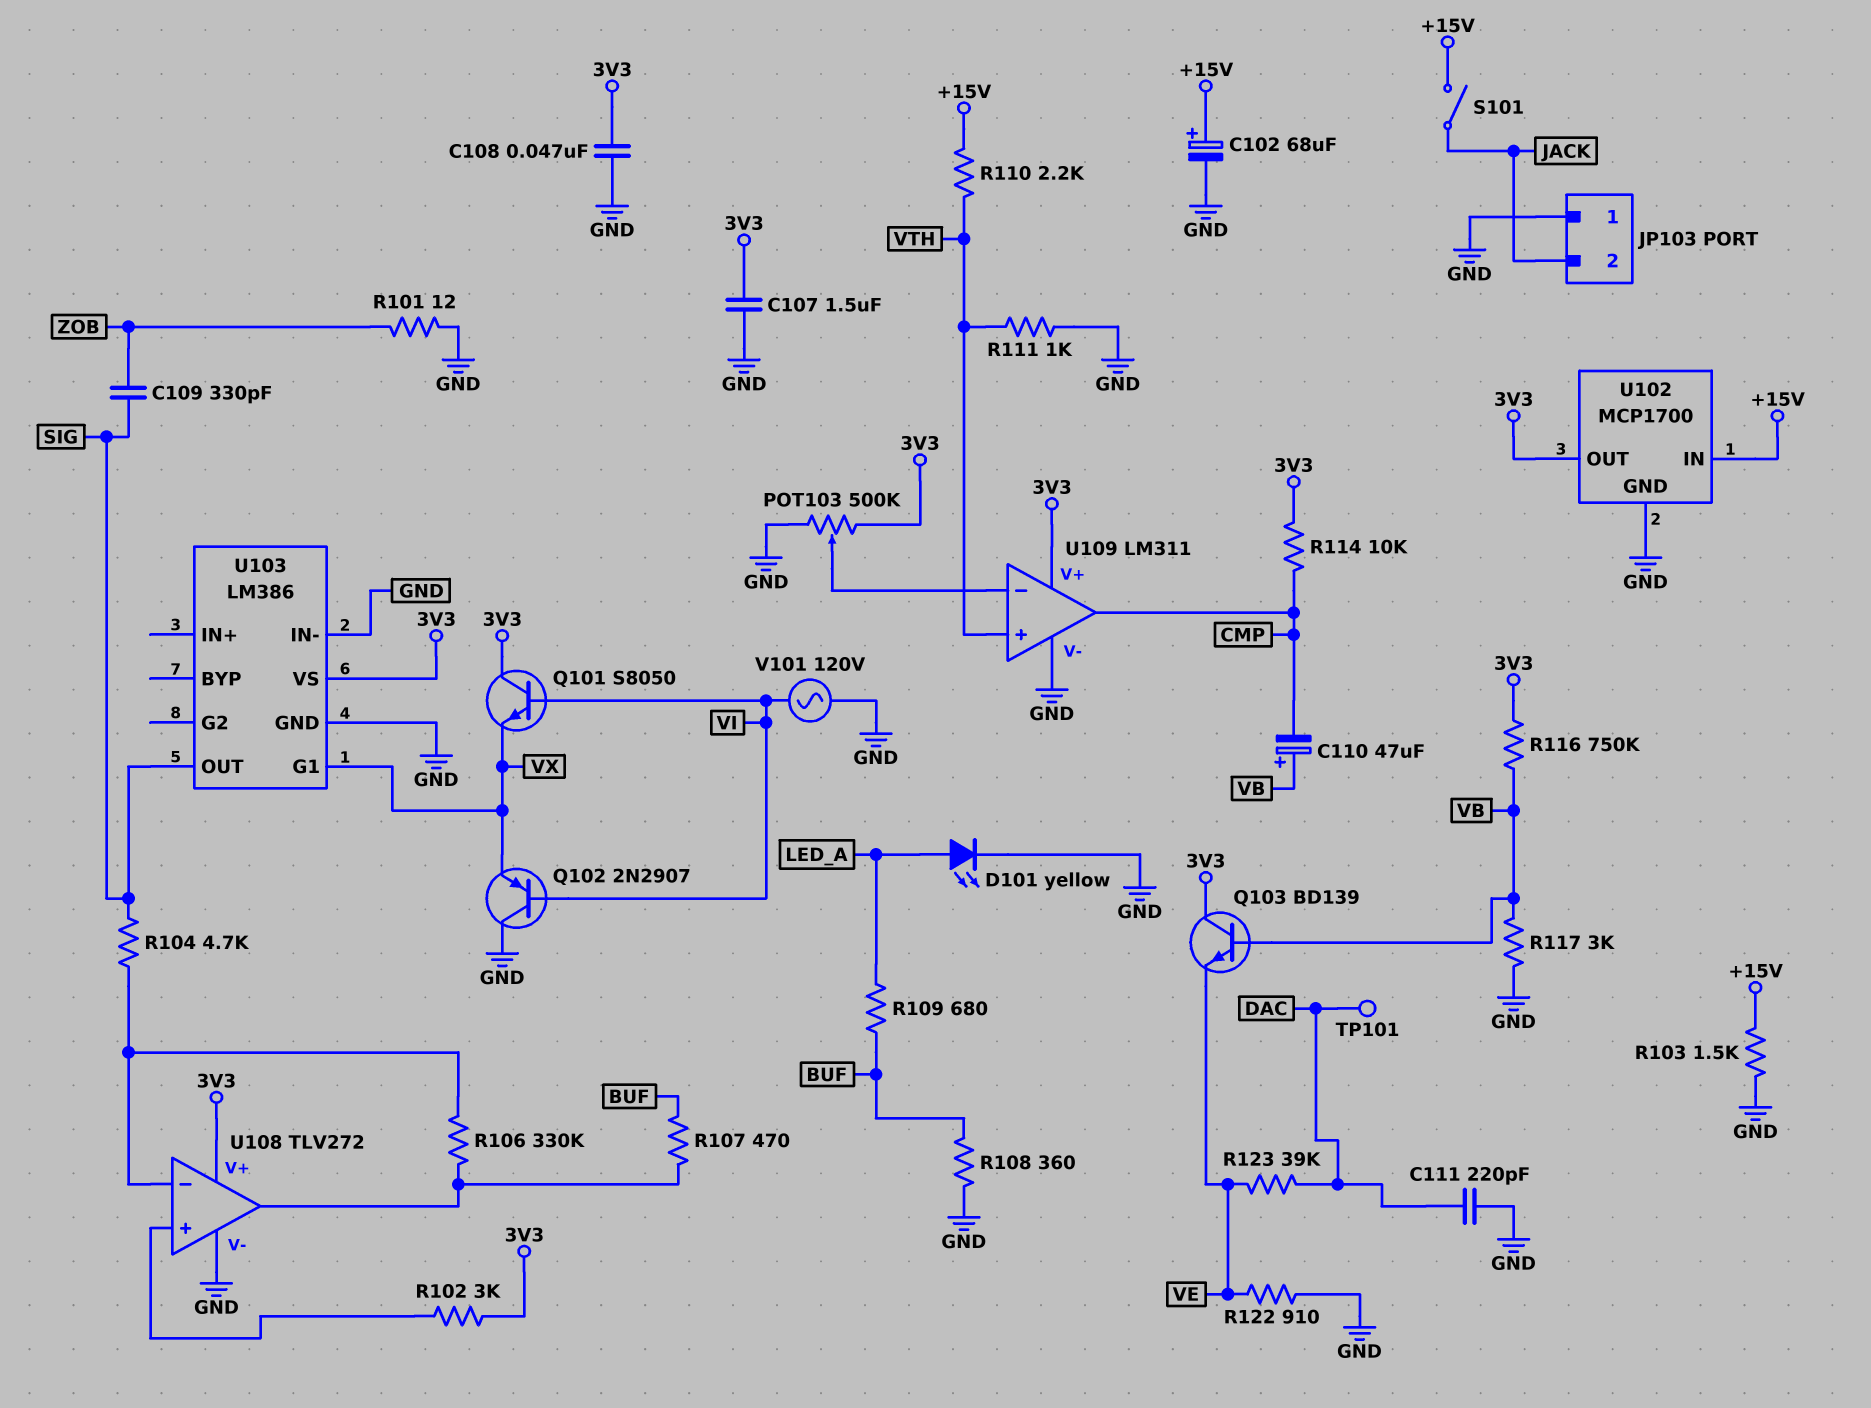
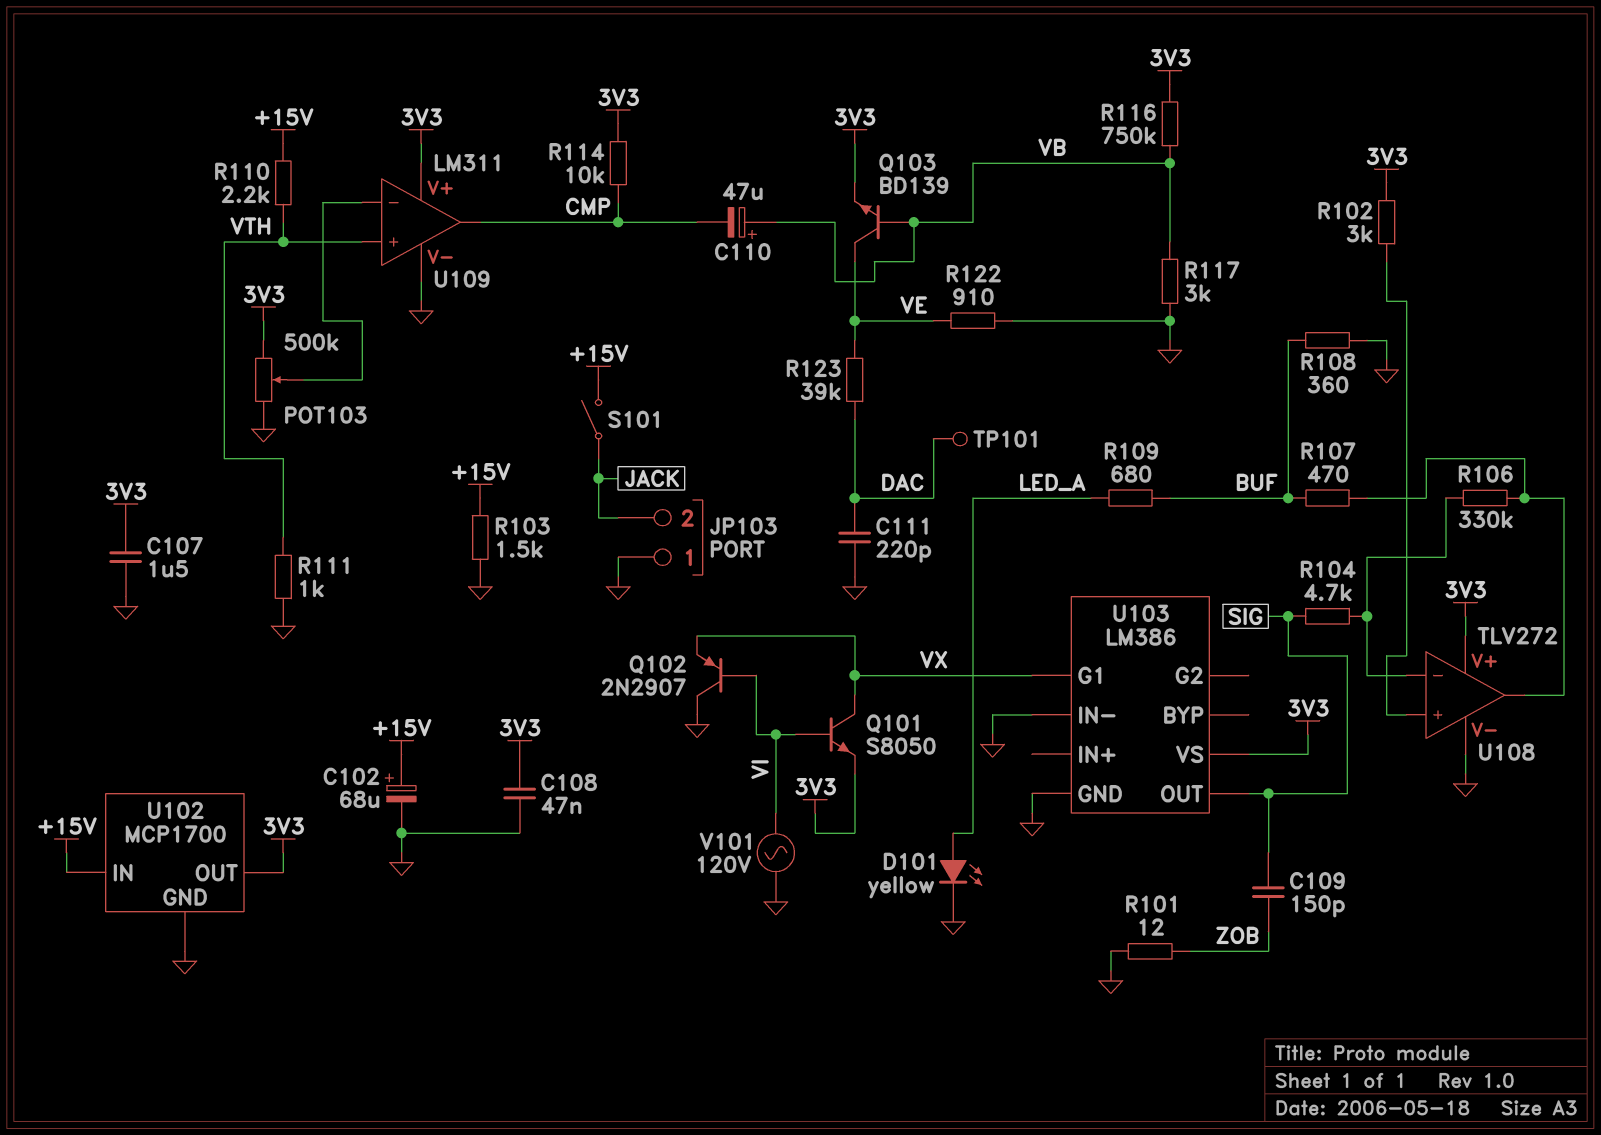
C109: 330pF (SIG, ZOB) -> 150pF (SIG, ZOB)
Q101: NPN S8050 (B VI, C 3V3, E VX) -> NPN S8050 (B VI, C VX, E 3V3)
Q103: NPN BD139 (B VB, C 3V3, E VE) -> NPN BD139 (B VB, C VE, E 3V3)

